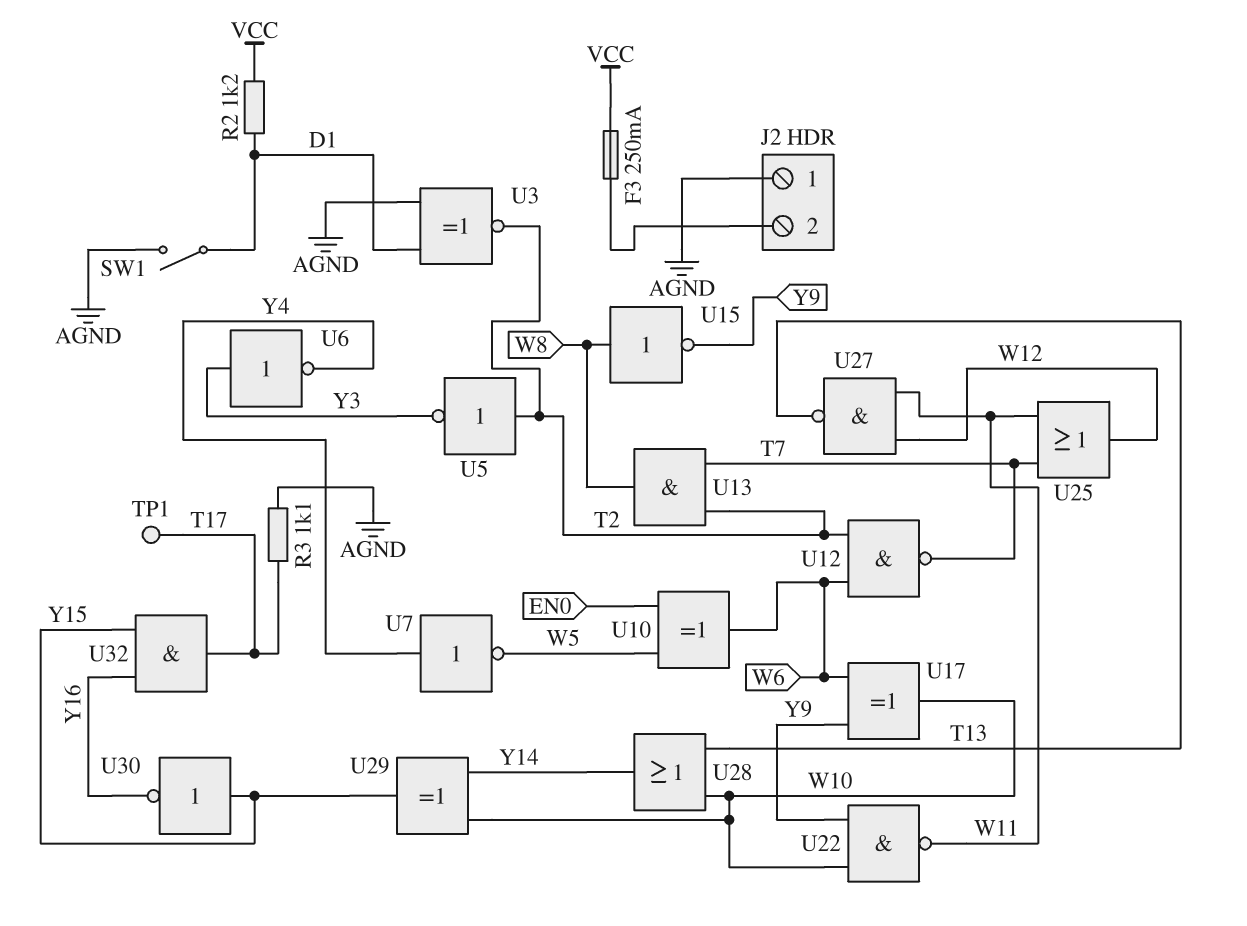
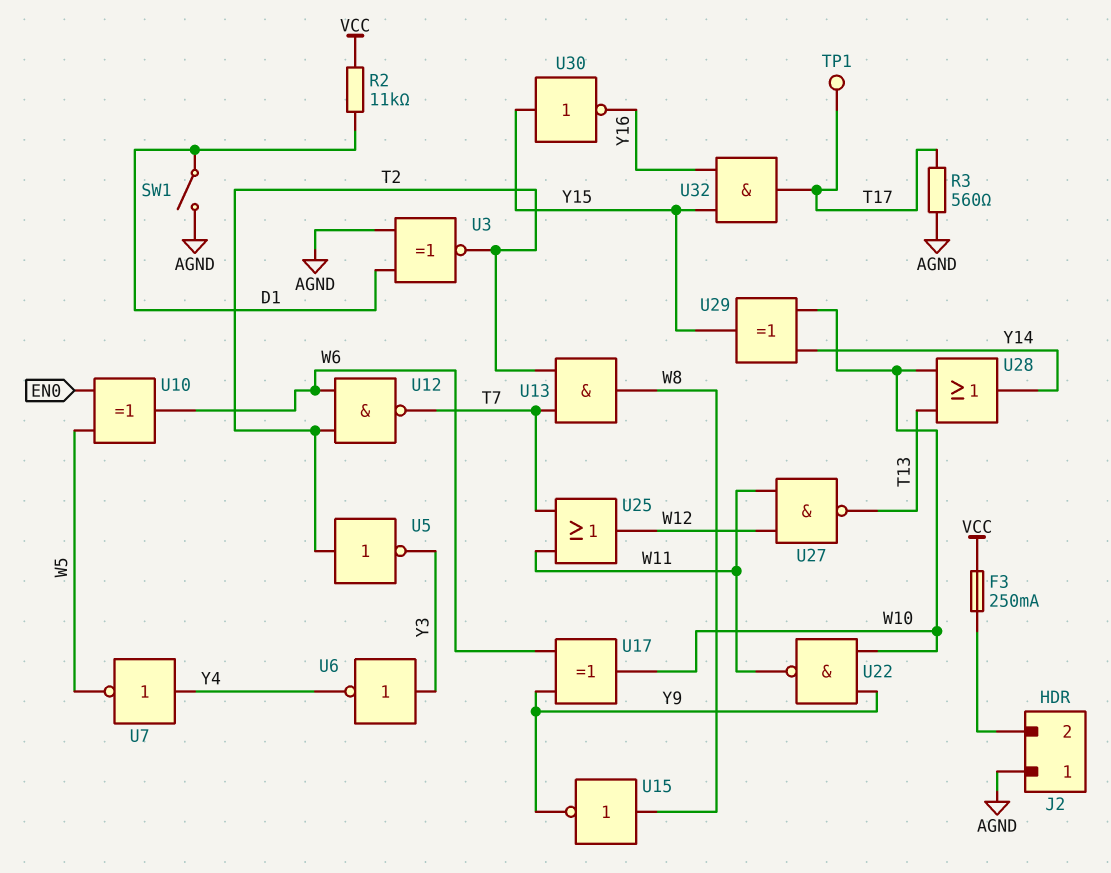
R2: 1.2k (D1, VCC) -> 11k (D1, VCC)
R3: 1.1k (AGND, T17) -> 560 (AGND, T17)

